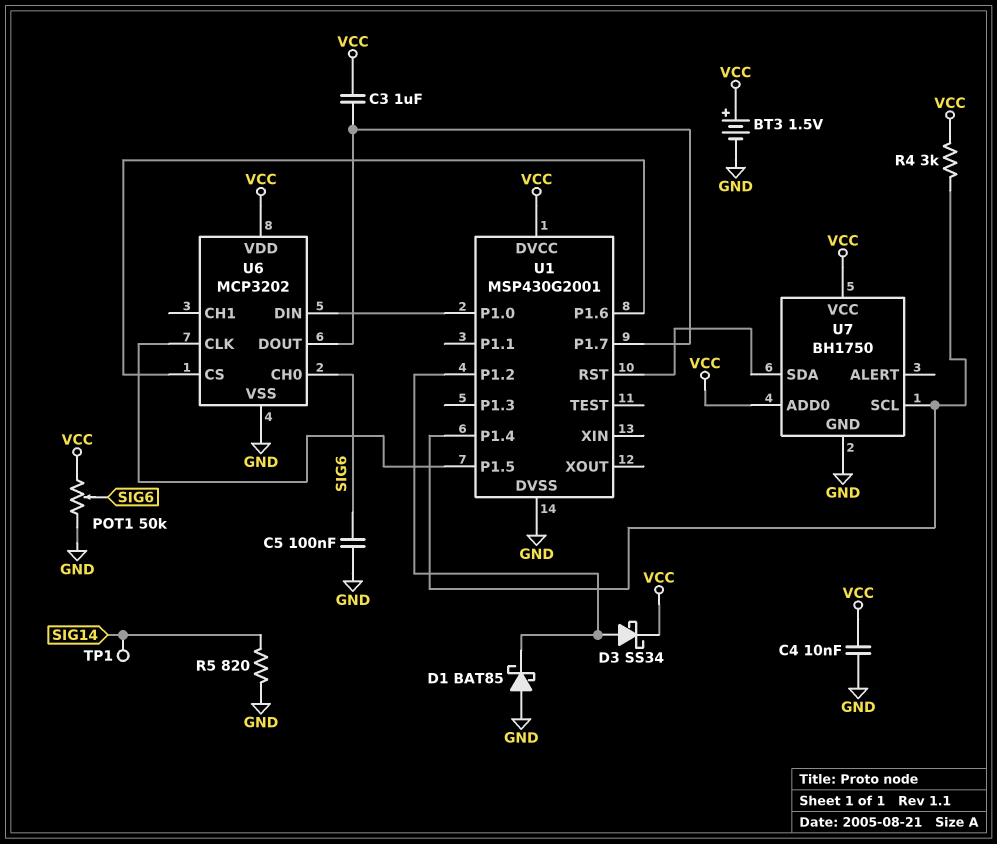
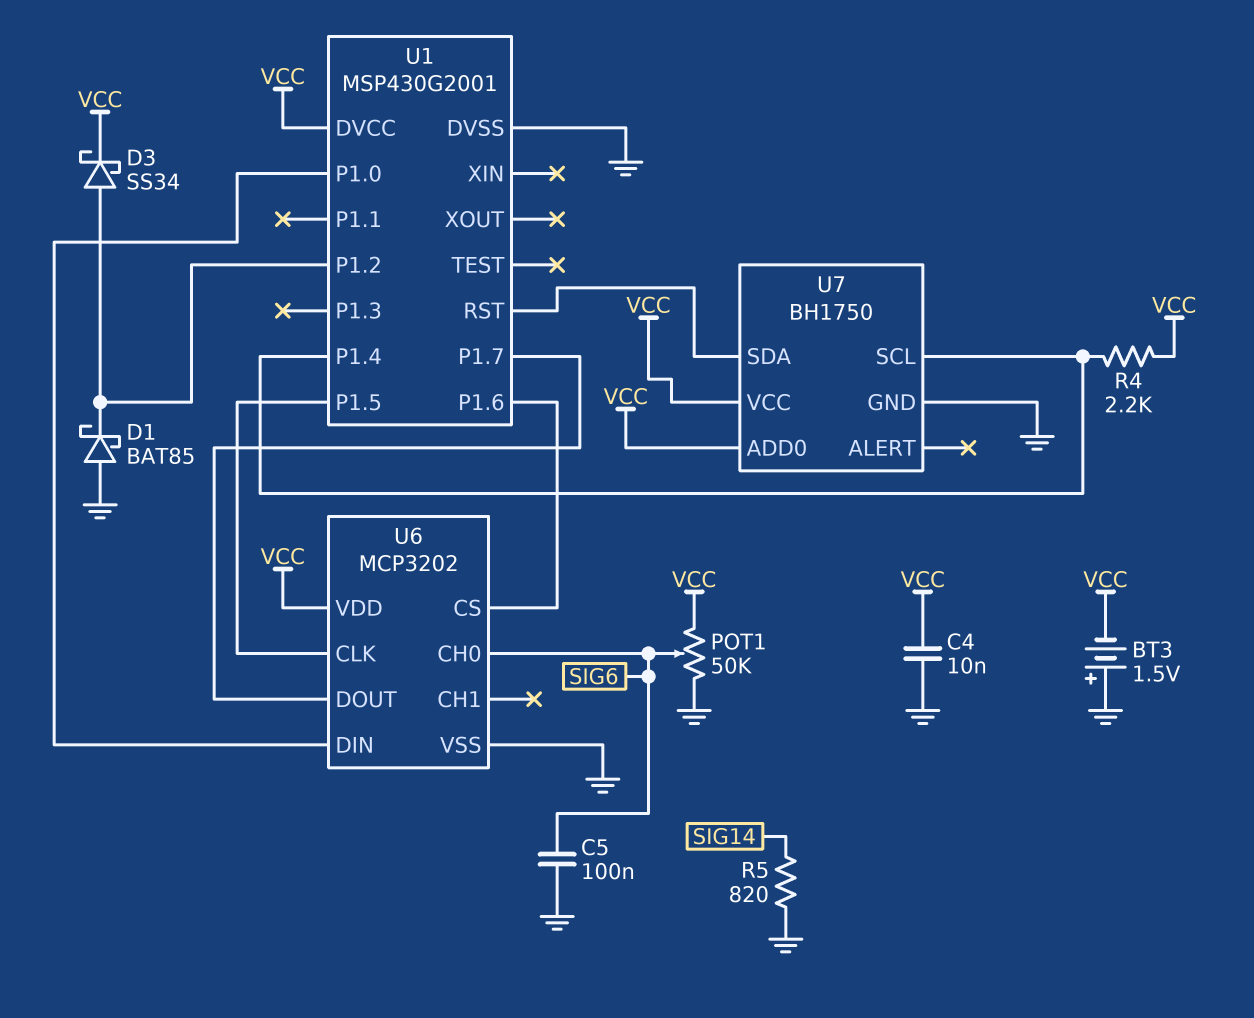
BT3: 1.5V (plus VCC, minus GND) -> 1.5V (plus GND, minus VCC)
C3: 1uF (U1/P1.7, VCC) -> none
R4: 3k (U1/P1.4, VCC) -> 2.2k (U1/P1.4, VCC)
TP1: test point (SIG14) -> none

